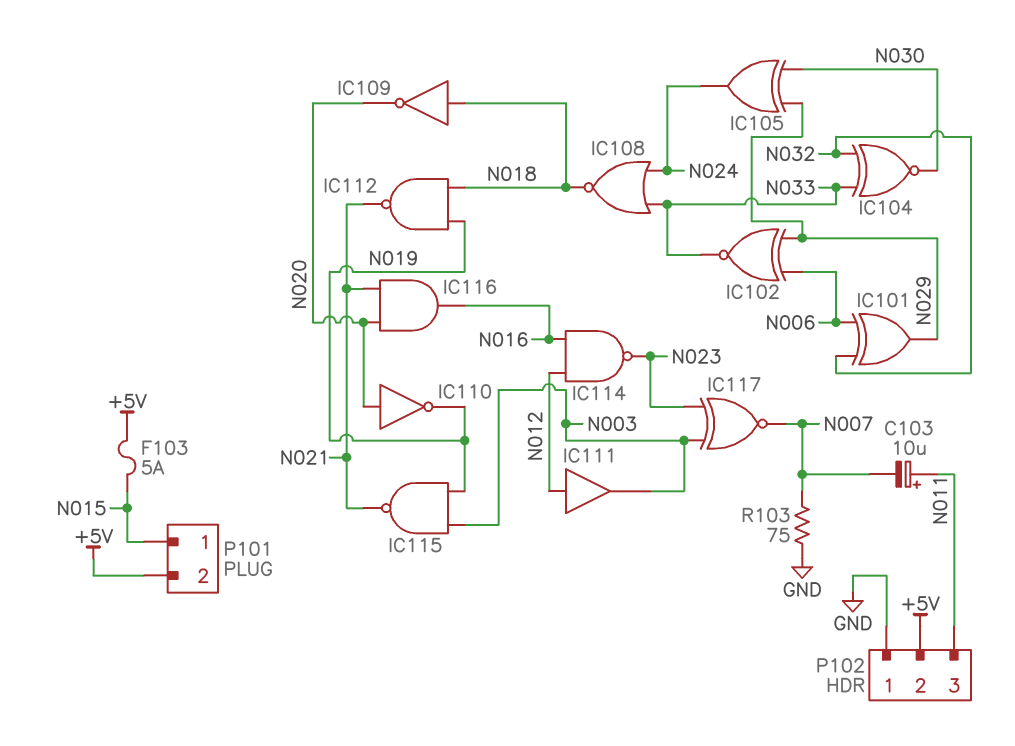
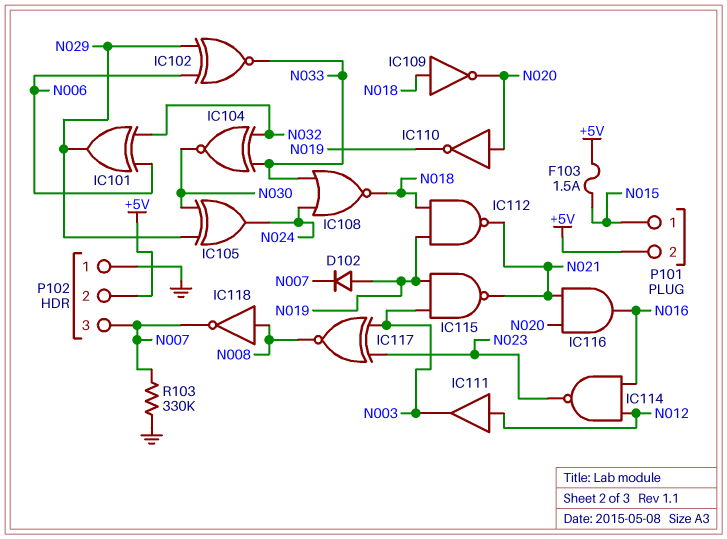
C103: 10uF (plus N011, minus N007) -> none
D102: none -> diode (A N019, K N007)
F103: 5A (+5V, N015) -> 1.5A (+5V, N015)
IC117: XNOR (in N003, in N023, out N007) -> XNOR (in N003, in N023, out N008)
IC118: none -> NOT (in N008, out N007)
P102 pin 3: N011 -> N007
R103: 75 (GND, N007) -> 330k (GND, N007)

